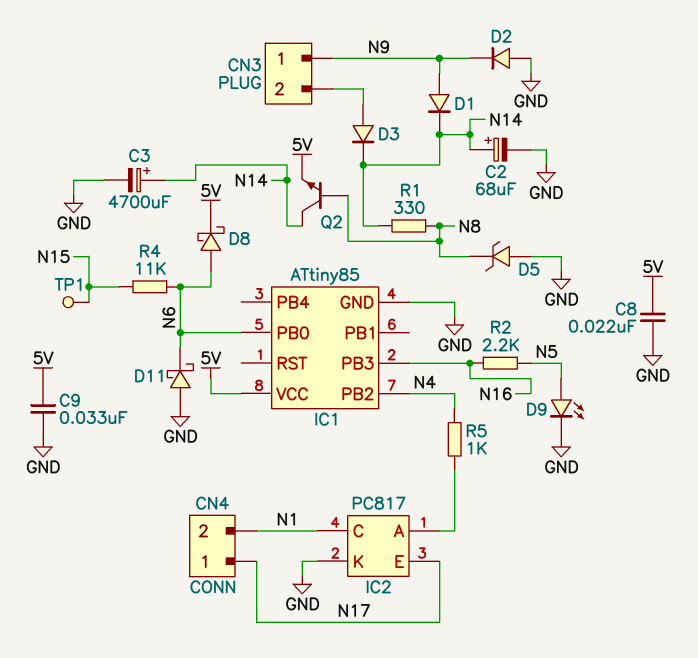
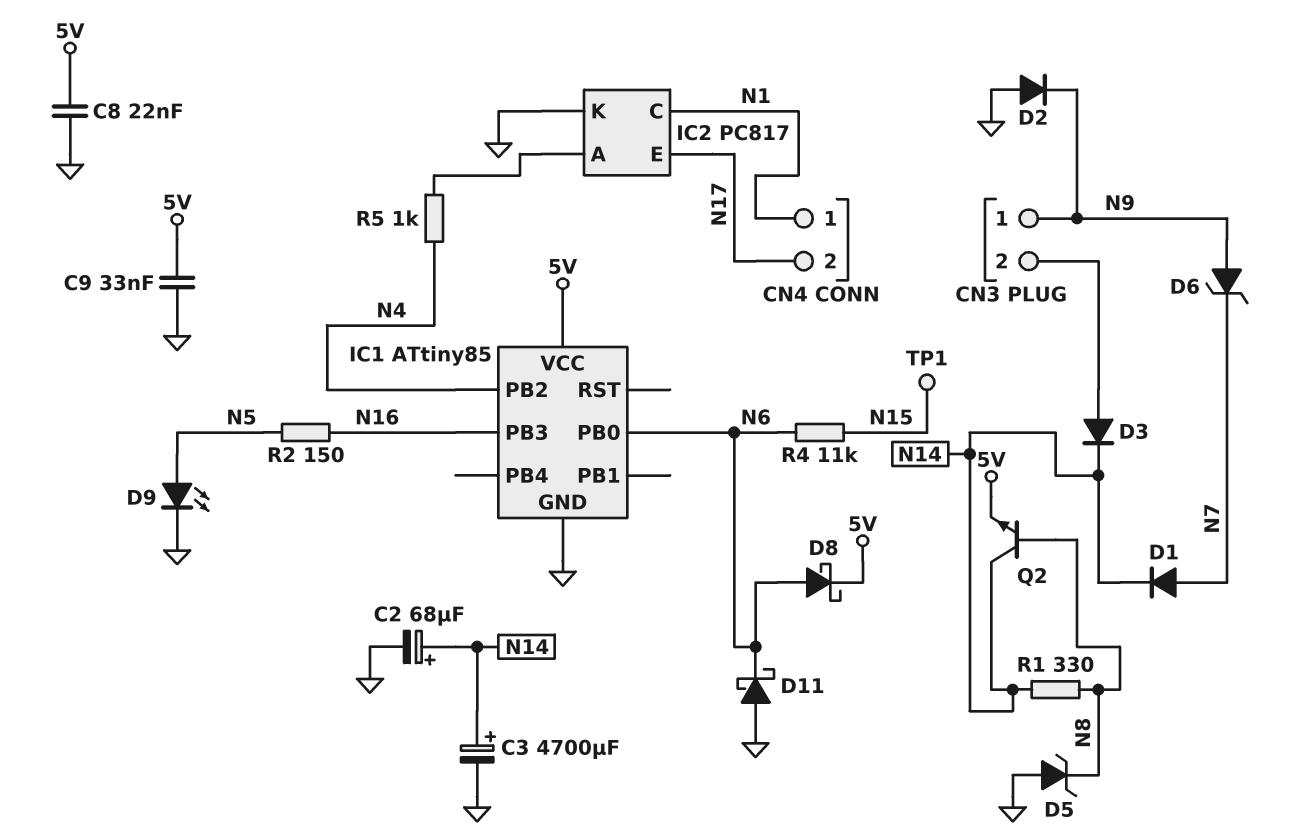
CN4 pin 1: N17 -> N1
CN4 pin 2: N1 -> N17
D1: diode (A N9, K N14) -> diode (A N7, K N14)
D6: none -> zener (A N9, K N7)
R2: 2.2k (N5, N16) -> 150 (N5, N16)

